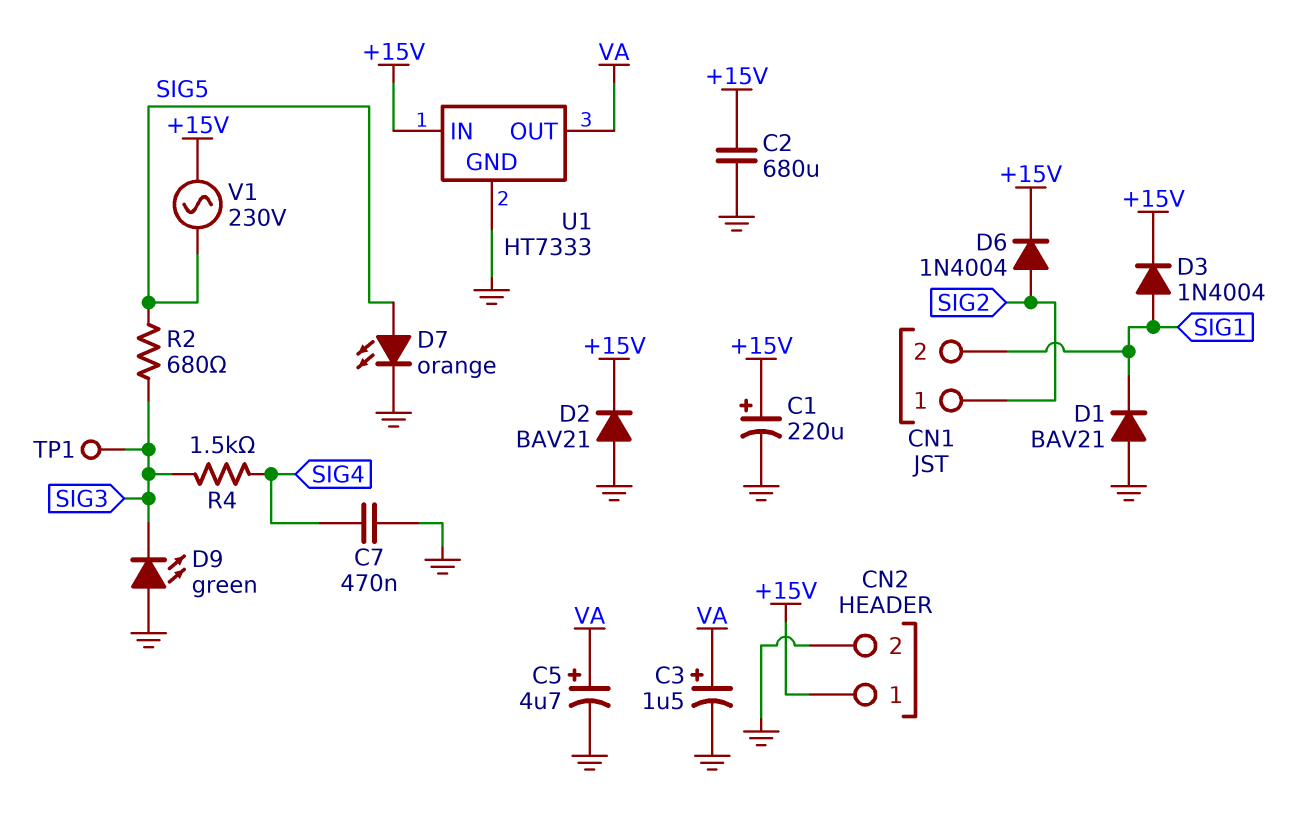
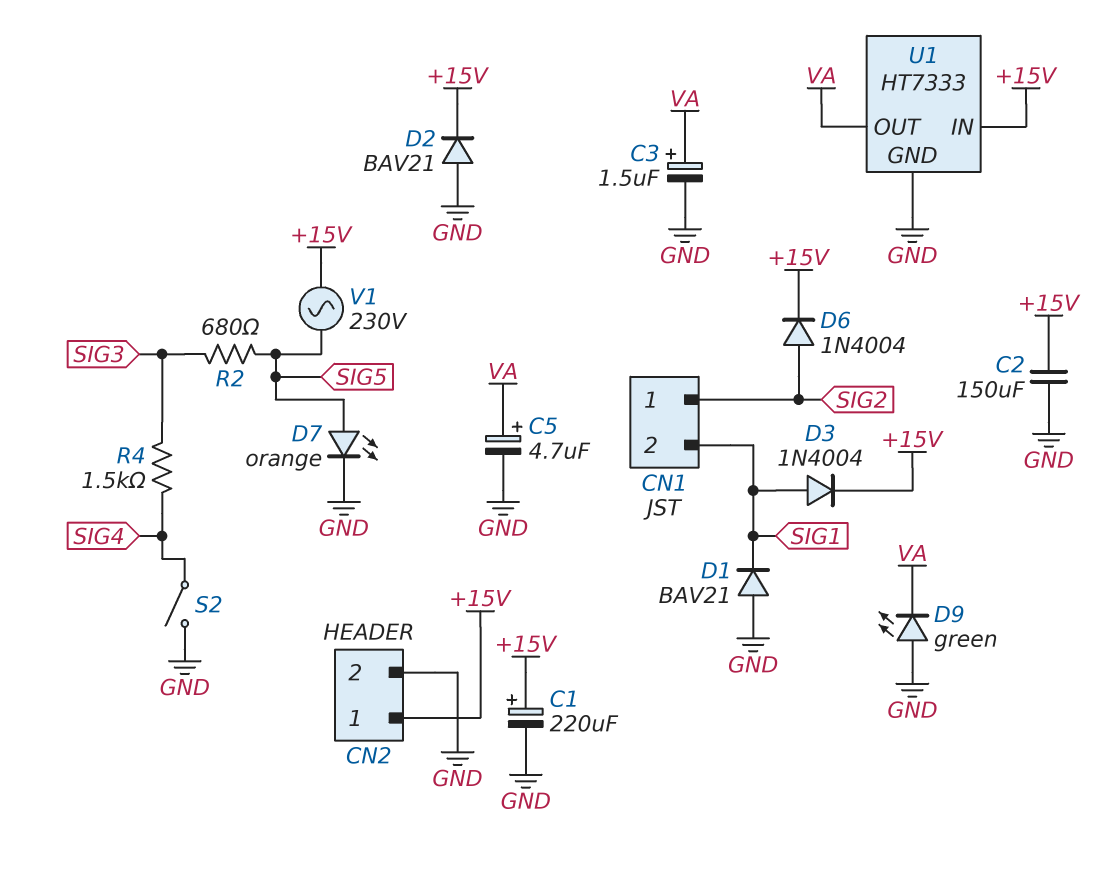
C2: 680uF (+15V, GND) -> 150uF (+15V, GND)
C7: 470nF (GND, SIG4) -> none
D9: LED green (A GND, K SIG3) -> LED green (A GND, K VA)
S2: none -> switch (GND, SIG4)
TP1: test point (SIG3) -> none

